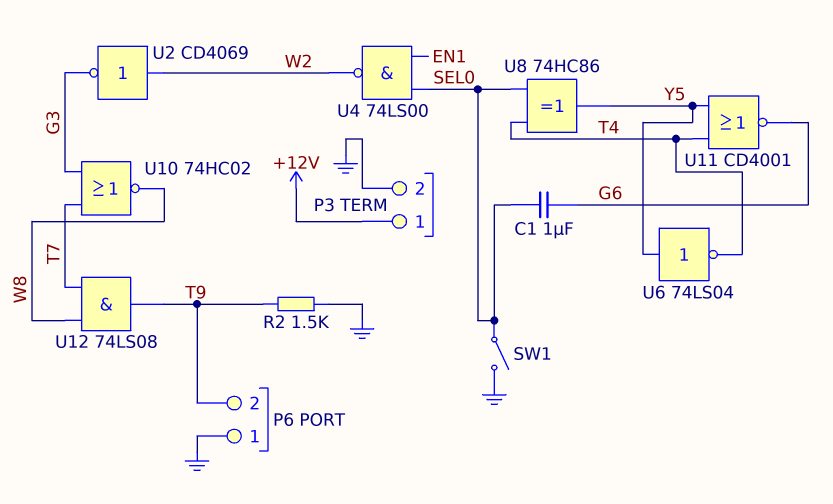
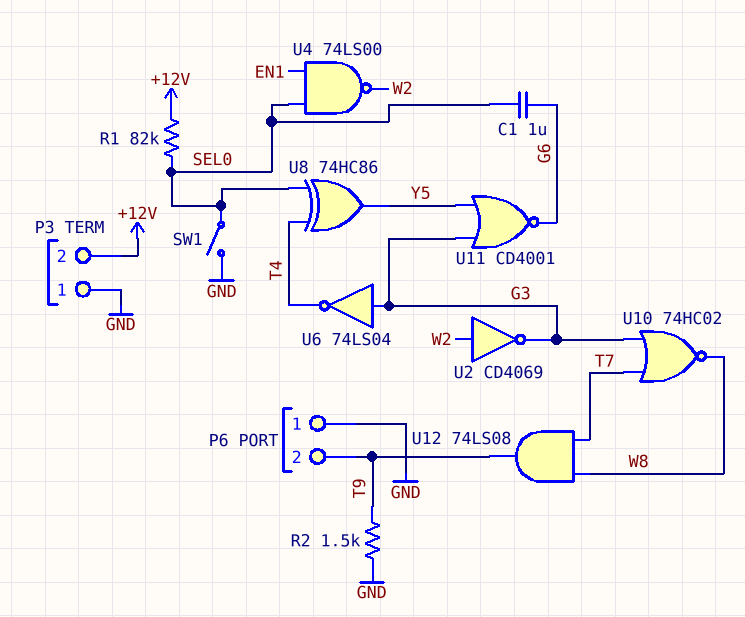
P3 pin 1: +12V -> GND
P3 pin 2: GND -> +12V
R1: none -> 82k (+12V, SEL0)
U6: NOT 74LS04 (in Y5, out T4) -> NOT 74LS04 (in G3, out T4)
U11: NOR CD4001 (in T4, in Y5, out G6) -> NOR CD4001 (in G3, in Y5, out G6)

